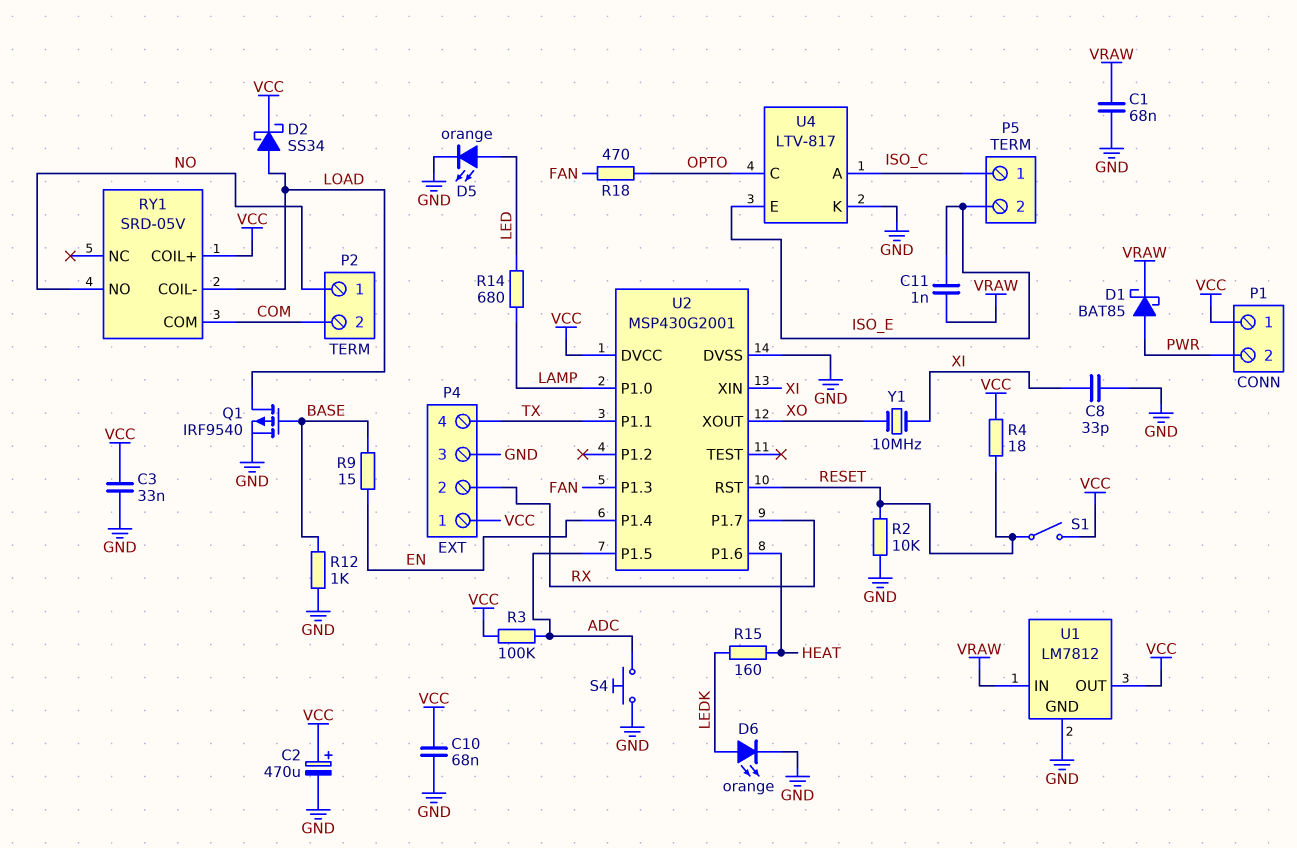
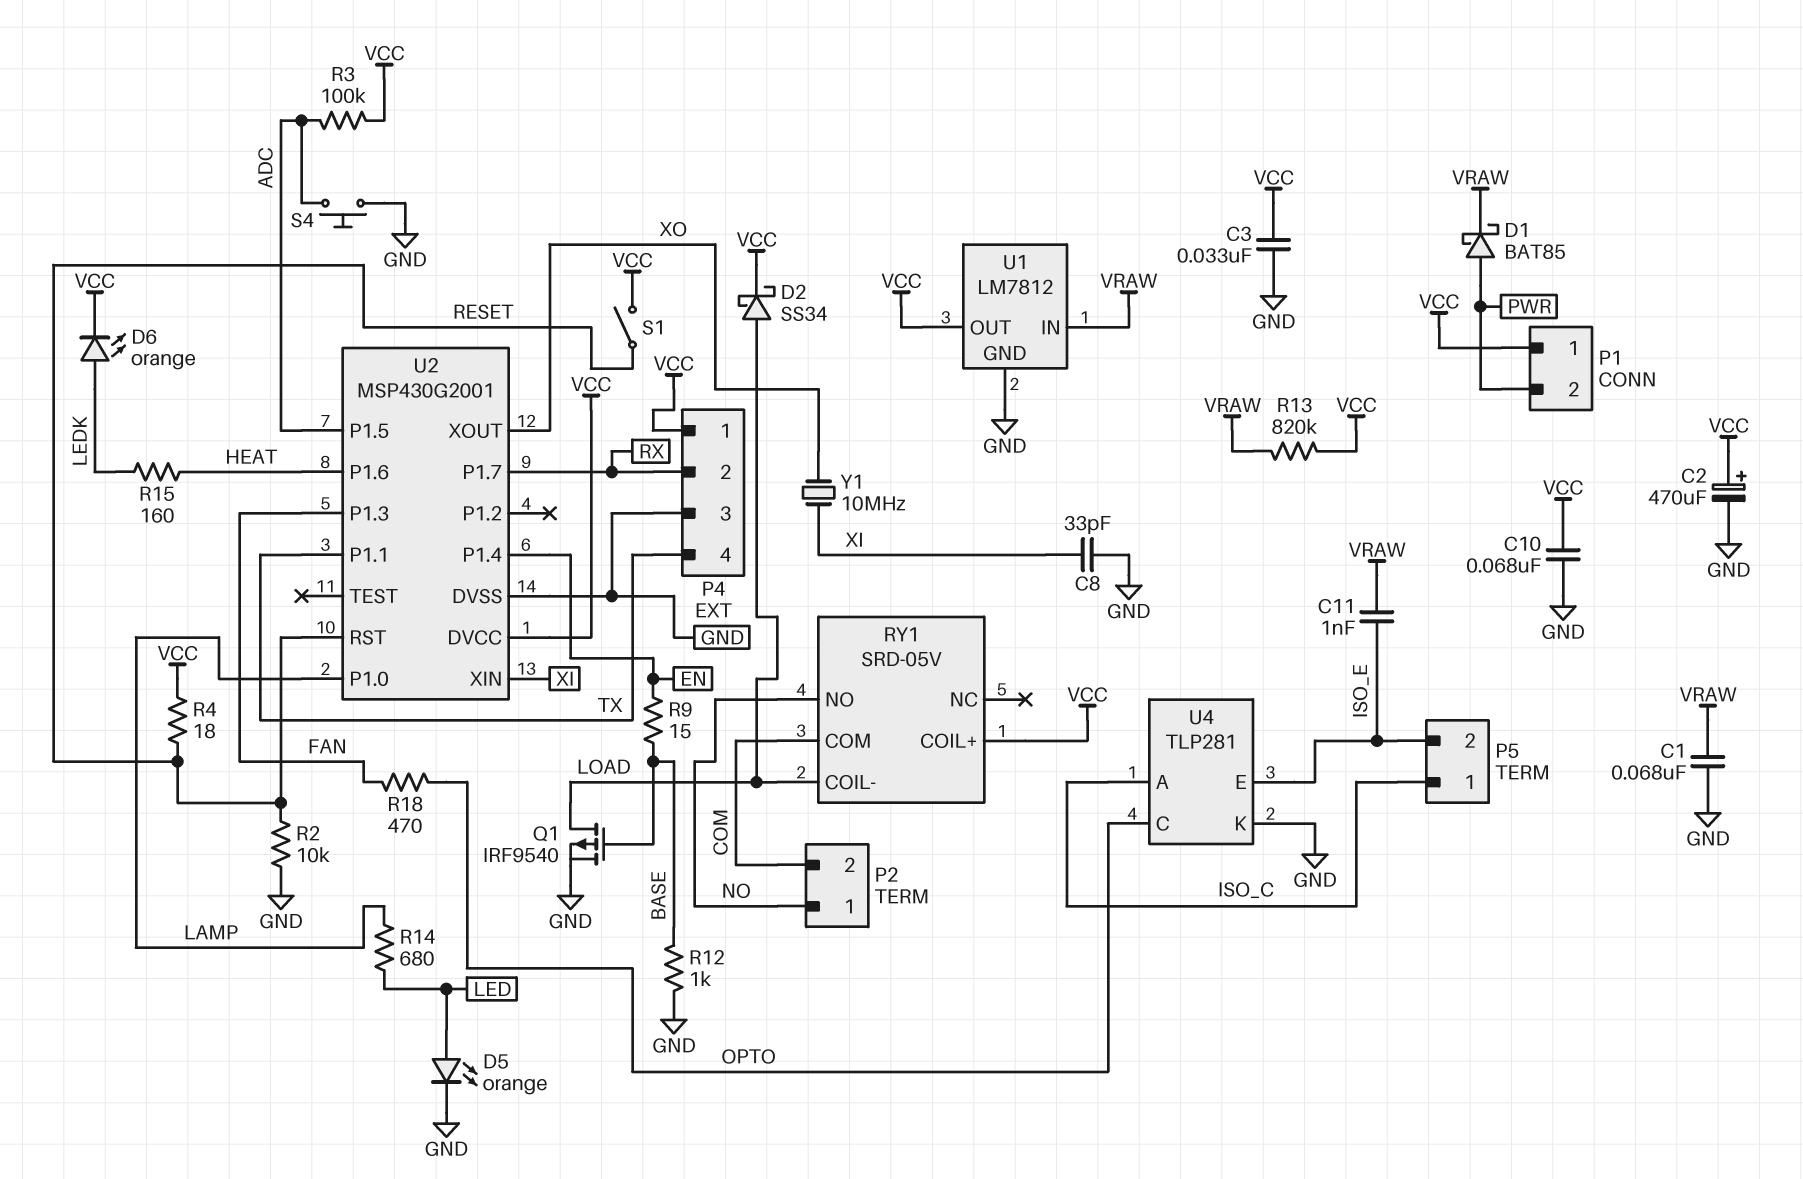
D6: LED orange (A LEDK, K GND) -> LED orange (A LEDK, K VCC)
R13: none -> 820k (VCC, VRAW)
U4: LTV-817 -> TLP281

